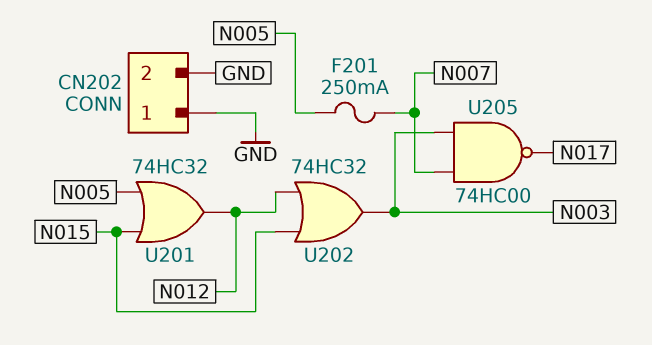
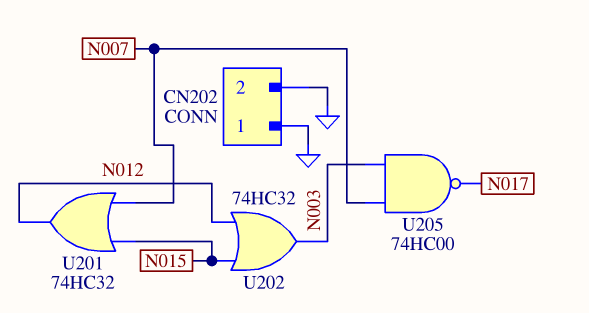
F201: 250mA (N005, N007) -> none
U201: OR 74HC32 (in N005, in N015, out N012) -> OR 74HC32 (in N007, in N015, out N012)

